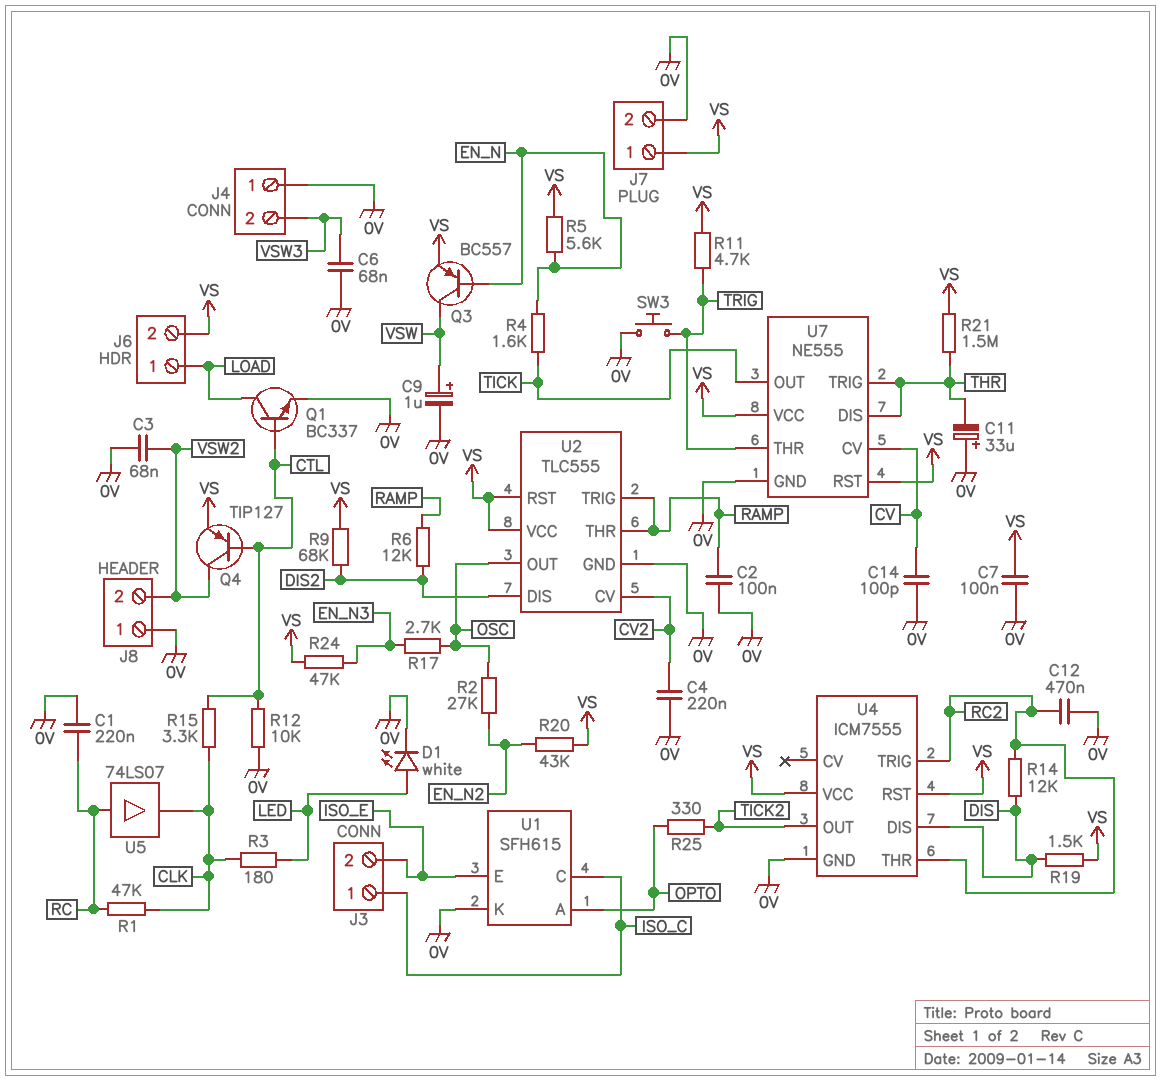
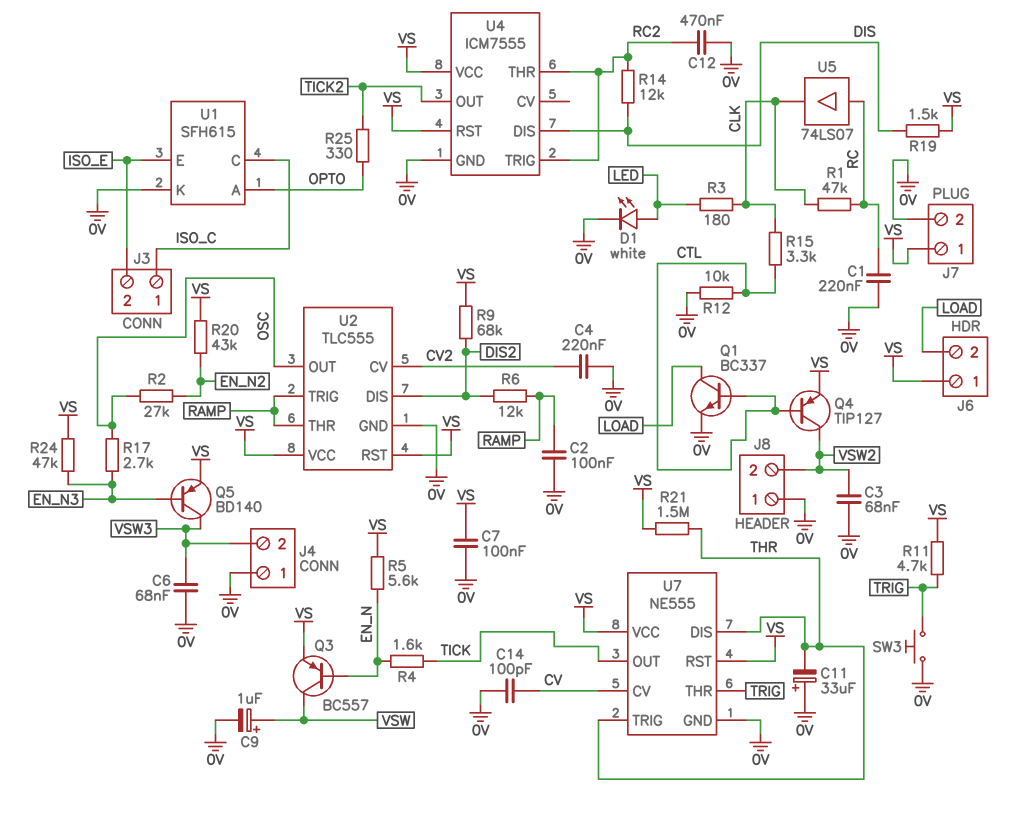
J6 pin 1: LOAD -> VS
J6 pin 2: VS -> LOAD
Q5: none -> PNP BD140 (B EN_N3, C VSW3, E VS)

